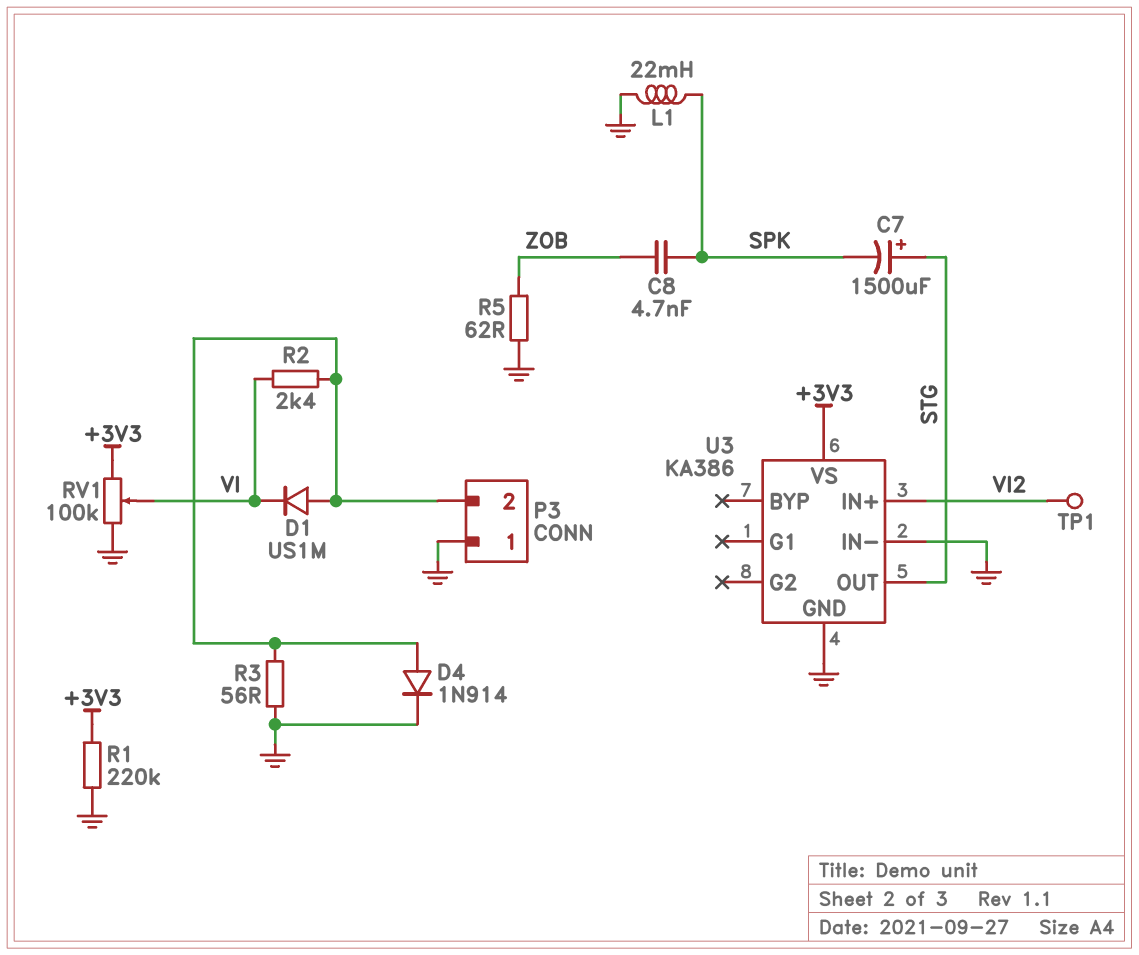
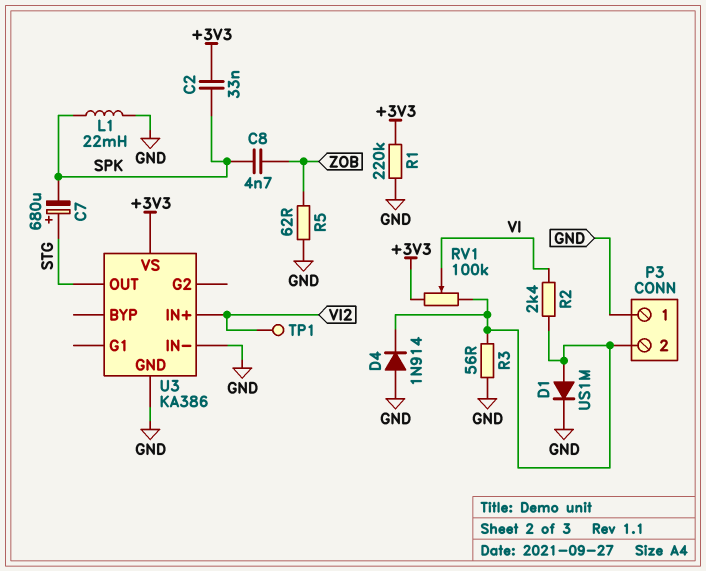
C2: none -> 33nF (+3V3, SPK)
C7: 1500uF (plus STG, minus SPK) -> 680uF (plus STG, minus SPK)
D1: diode US1M (A P3/2, K VI) -> diode US1M (A P3/2, K GND)
D4: diode 1N914 (A P3/2, K GND) -> diode 1N914 (A GND, K P3/2)
RV1: 100k (+3V3, GND, wiper VI) -> 100k (+3V3, P3/2, wiper VI)

